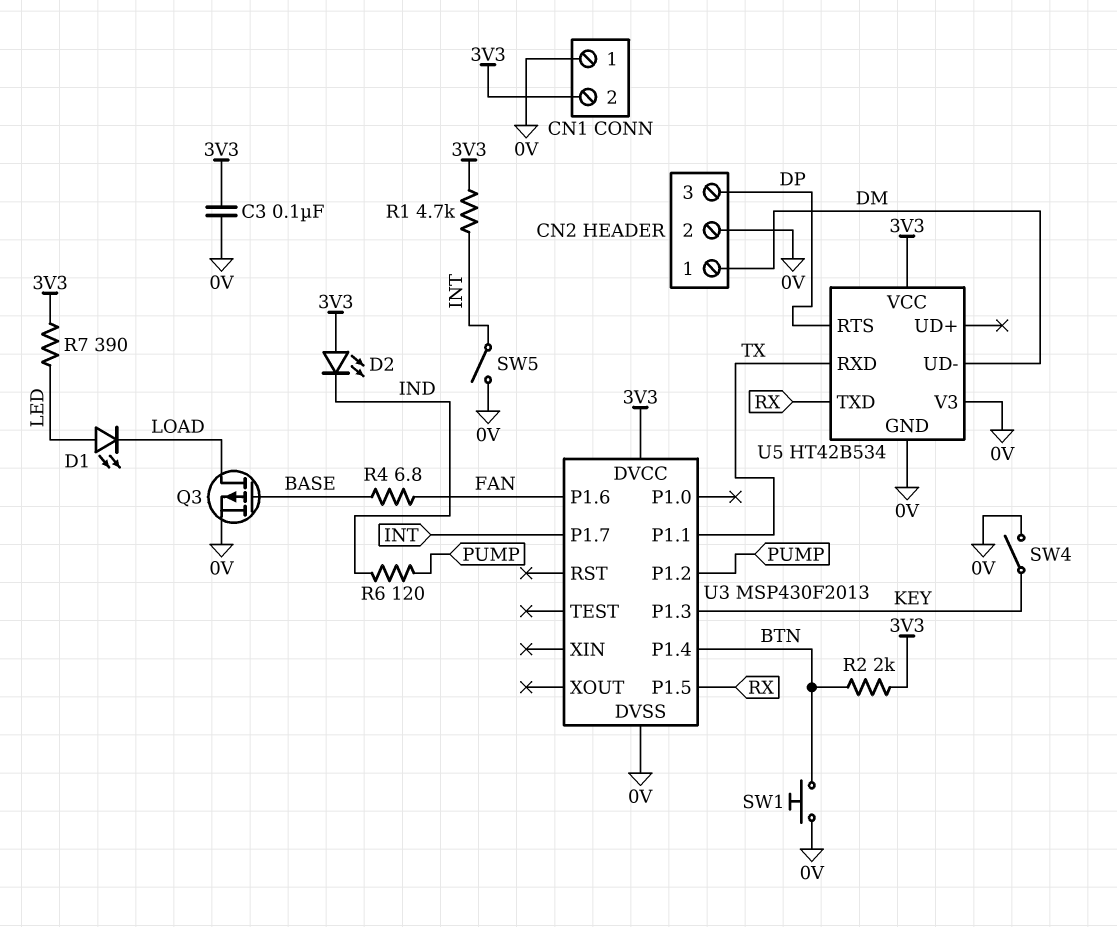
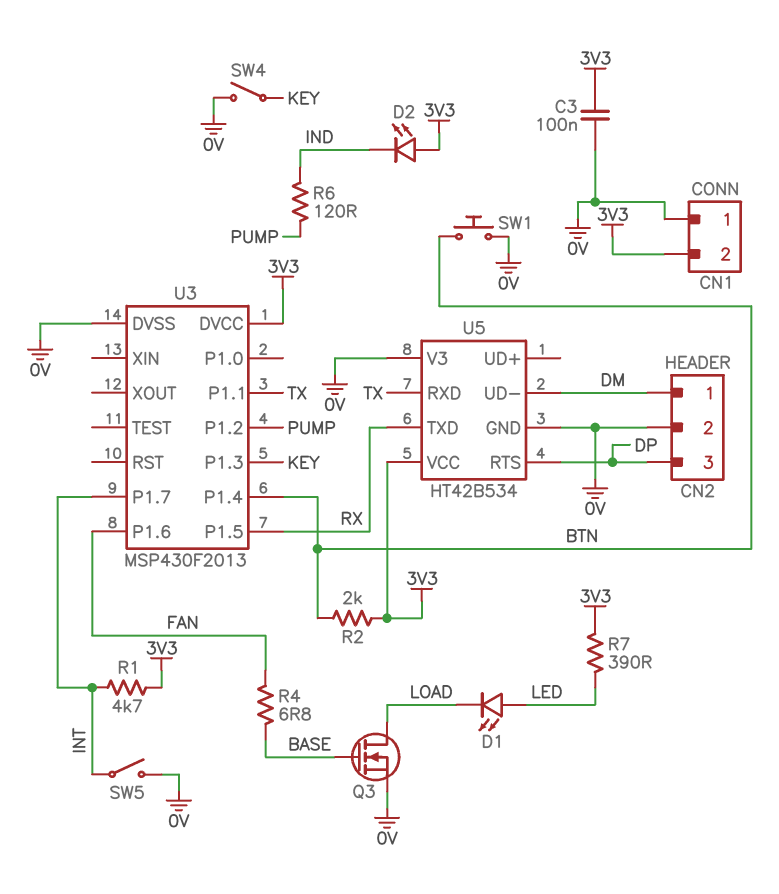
Q3: PMOS (G BASE, D LOAD, S 0V) -> NMOS (G BASE, D LOAD, S 0V)

